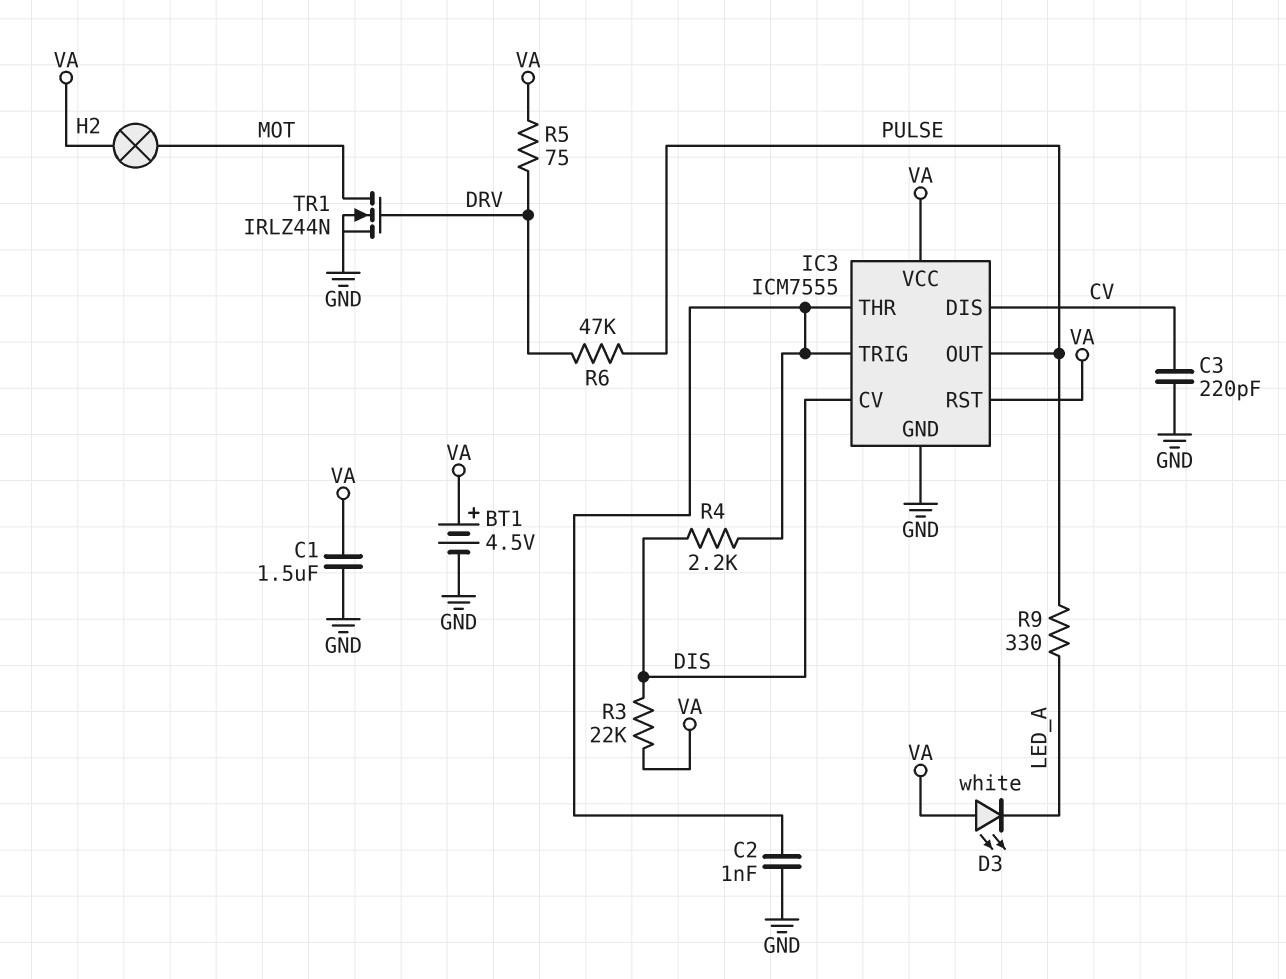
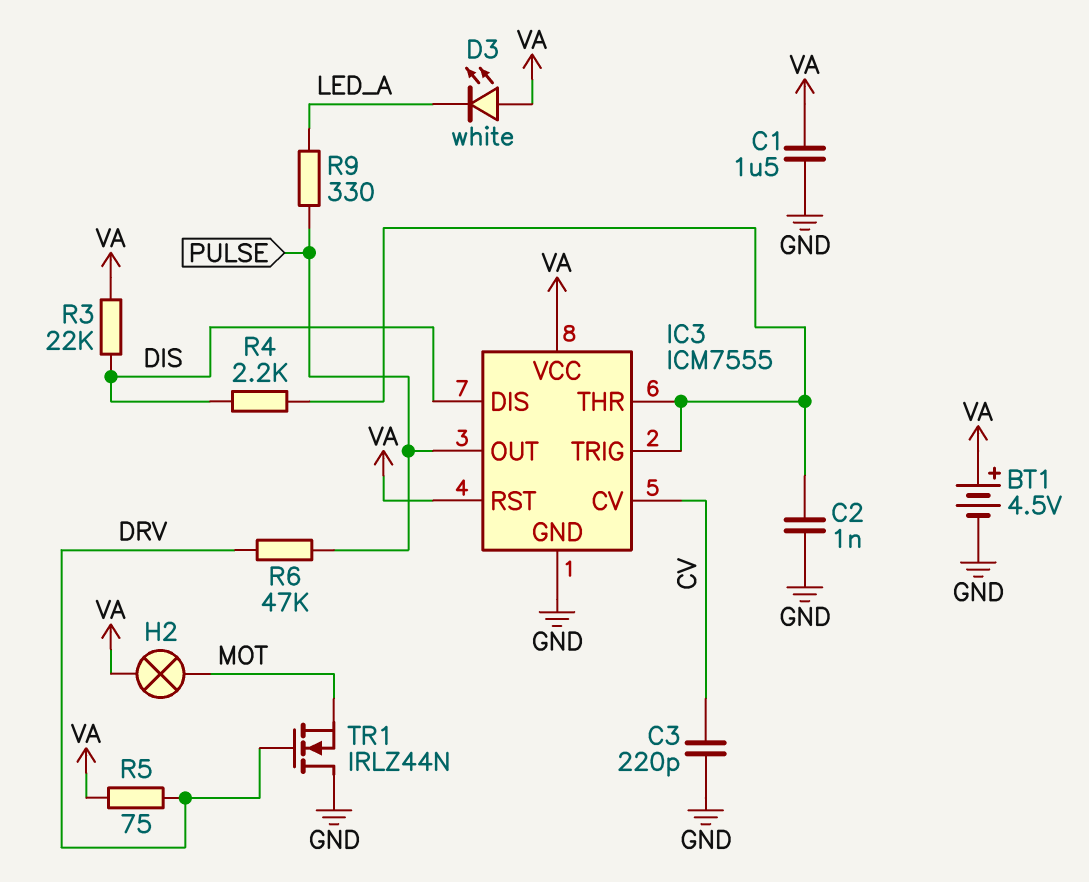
IC3 pin CV: DIS -> CV
IC3 pin DIS: CV -> DIS
TR1: NMOS IRLZ44N (G DRV, D MOT, S GND) -> NMOS IRLZ44N (G DRV, D GND, S MOT)

